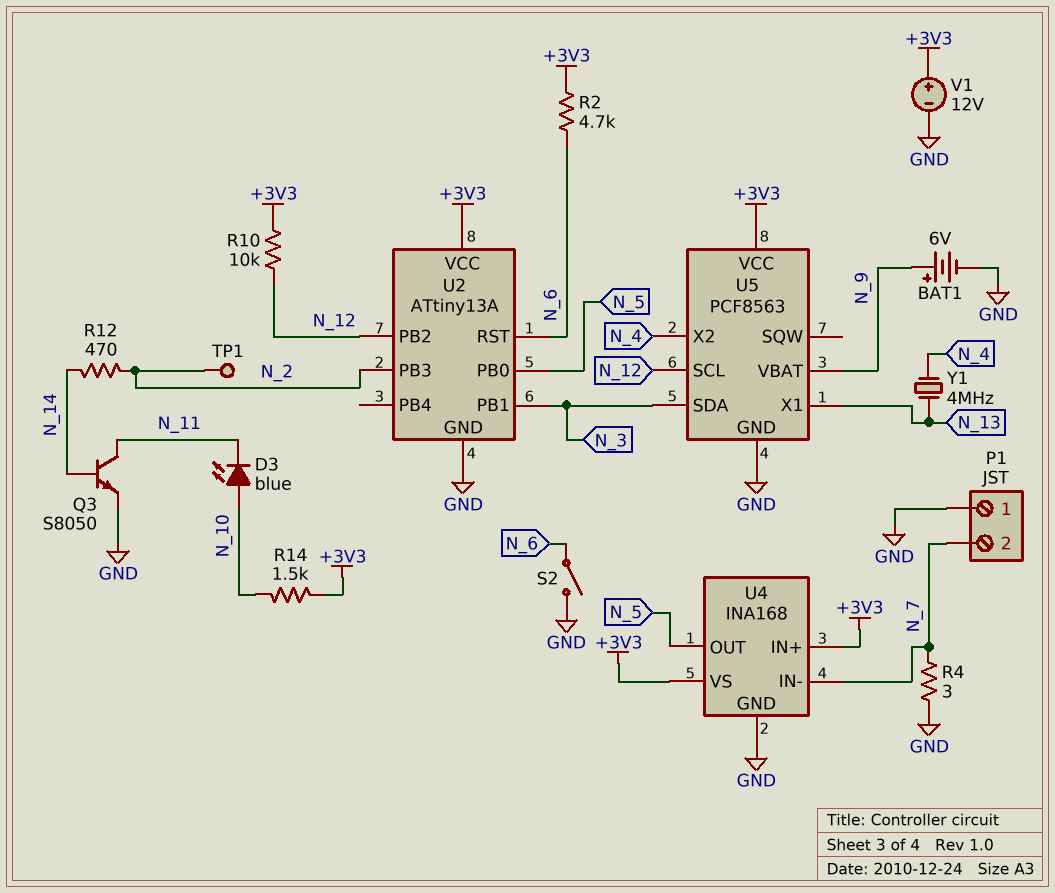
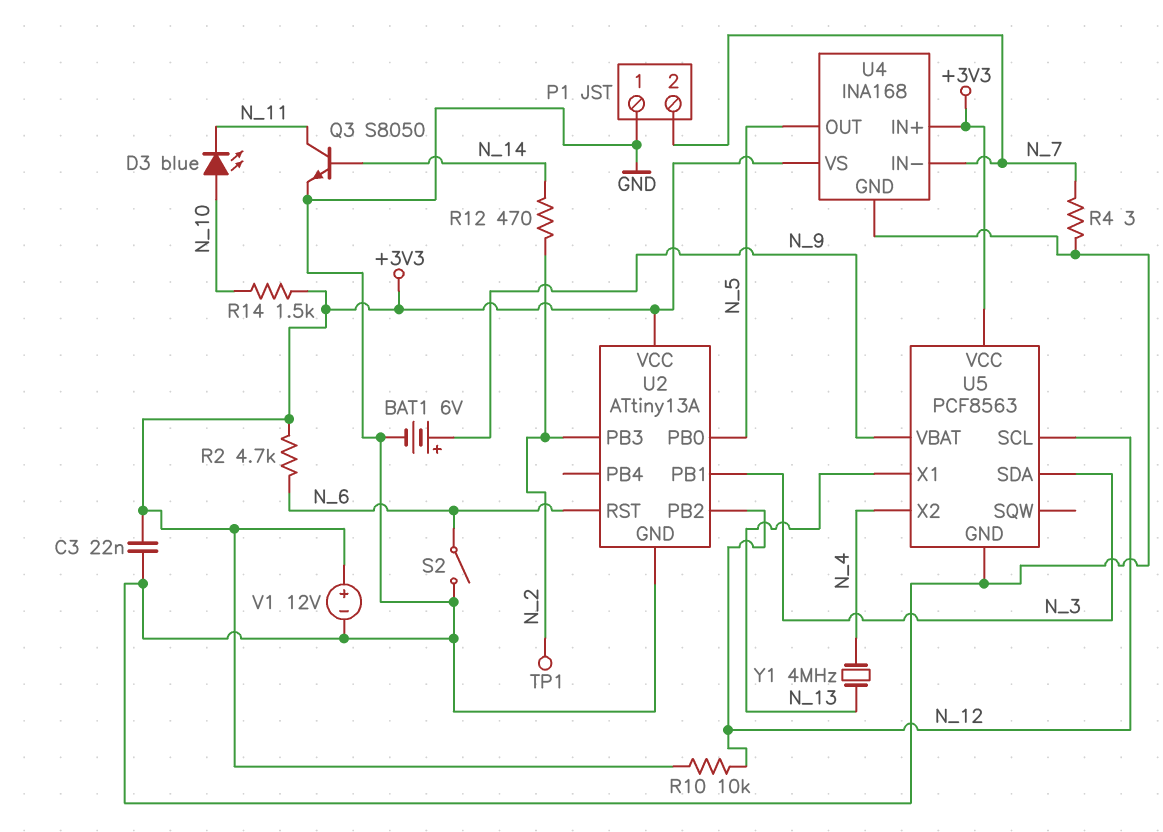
C3: none -> 22nF (+3V3, GND)

